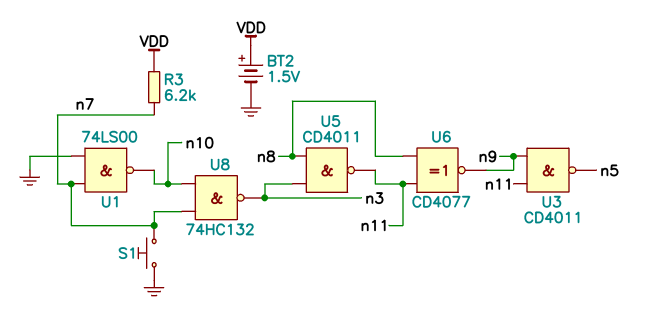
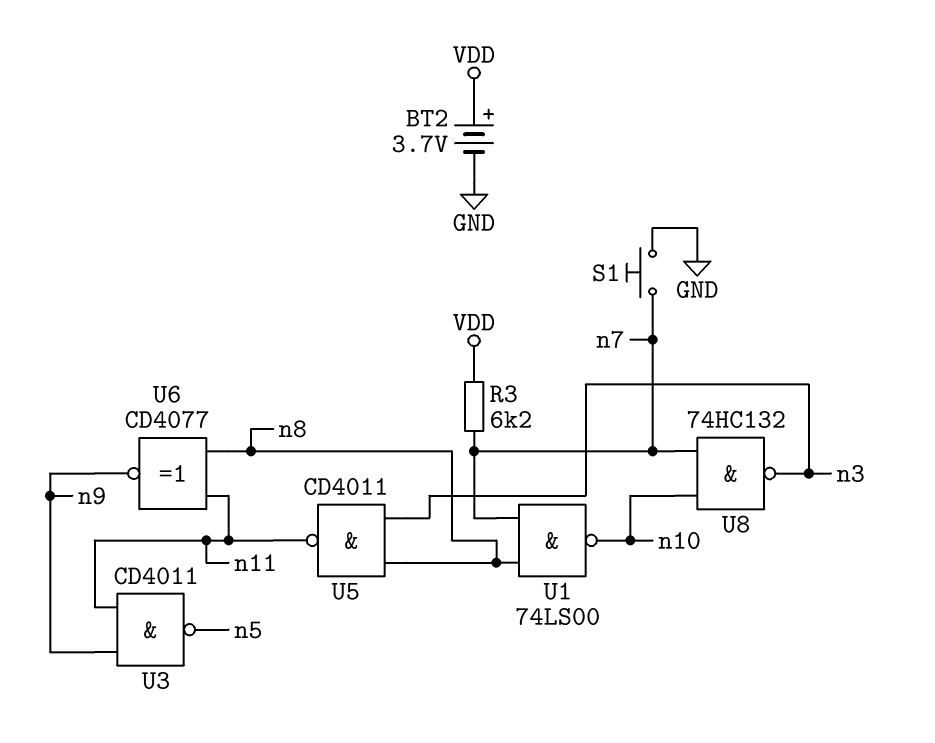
BT2: 1.5V (plus VDD, minus GND) -> 3.7V (plus VDD, minus GND)
U1: NAND 74LS00 (in GND, in n7, out n10) -> NAND 74LS00 (in n7, in n8, out n10)

